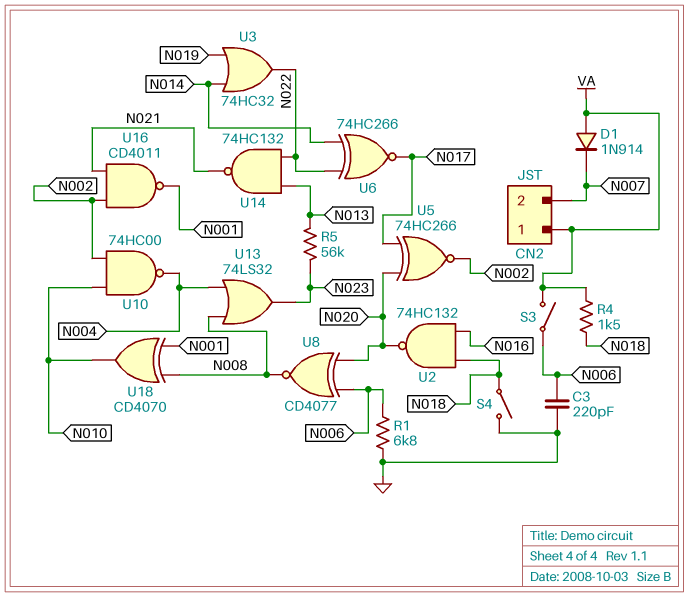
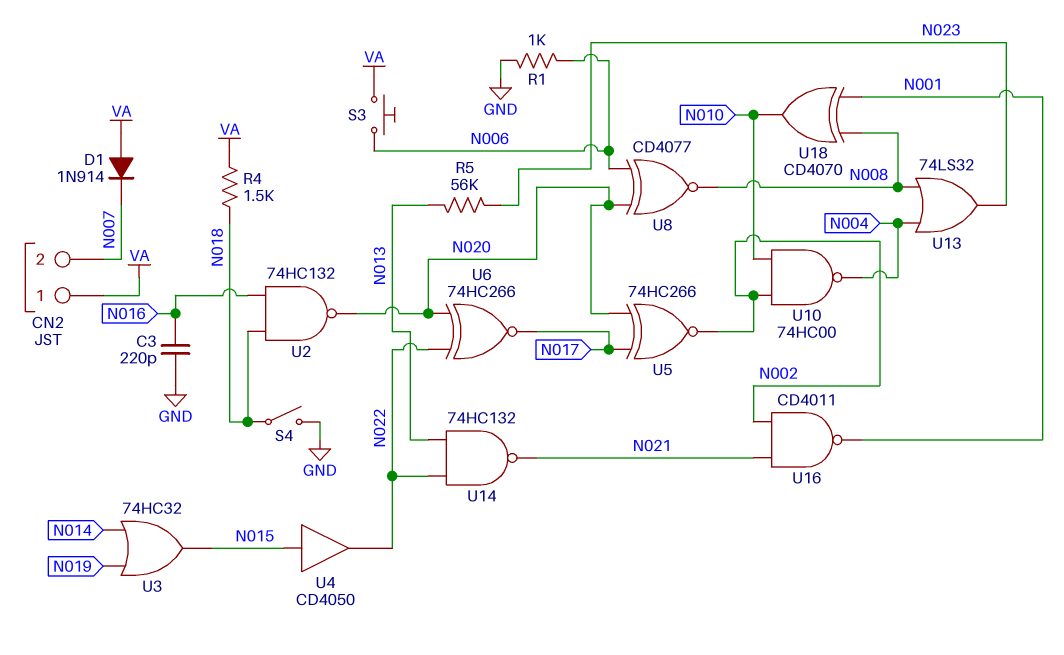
C3: 220pF (GND, N006) -> 220pF (GND, N016)
R1: 6.8k (GND, N006) -> 1k (GND, N006)
S3: switch (N006, VA) -> button (N006, VA)
U3: OR 74HC32 (in N014, in N019, out N022) -> OR 74HC32 (in N014, in N019, out N015)
U4: none -> buffer CD4050 (in N015, out N022)
U6: XNOR 74HC266 (in N014, in N022, out N017) -> XNOR 74HC266 (in N020, in N022, out N017)

